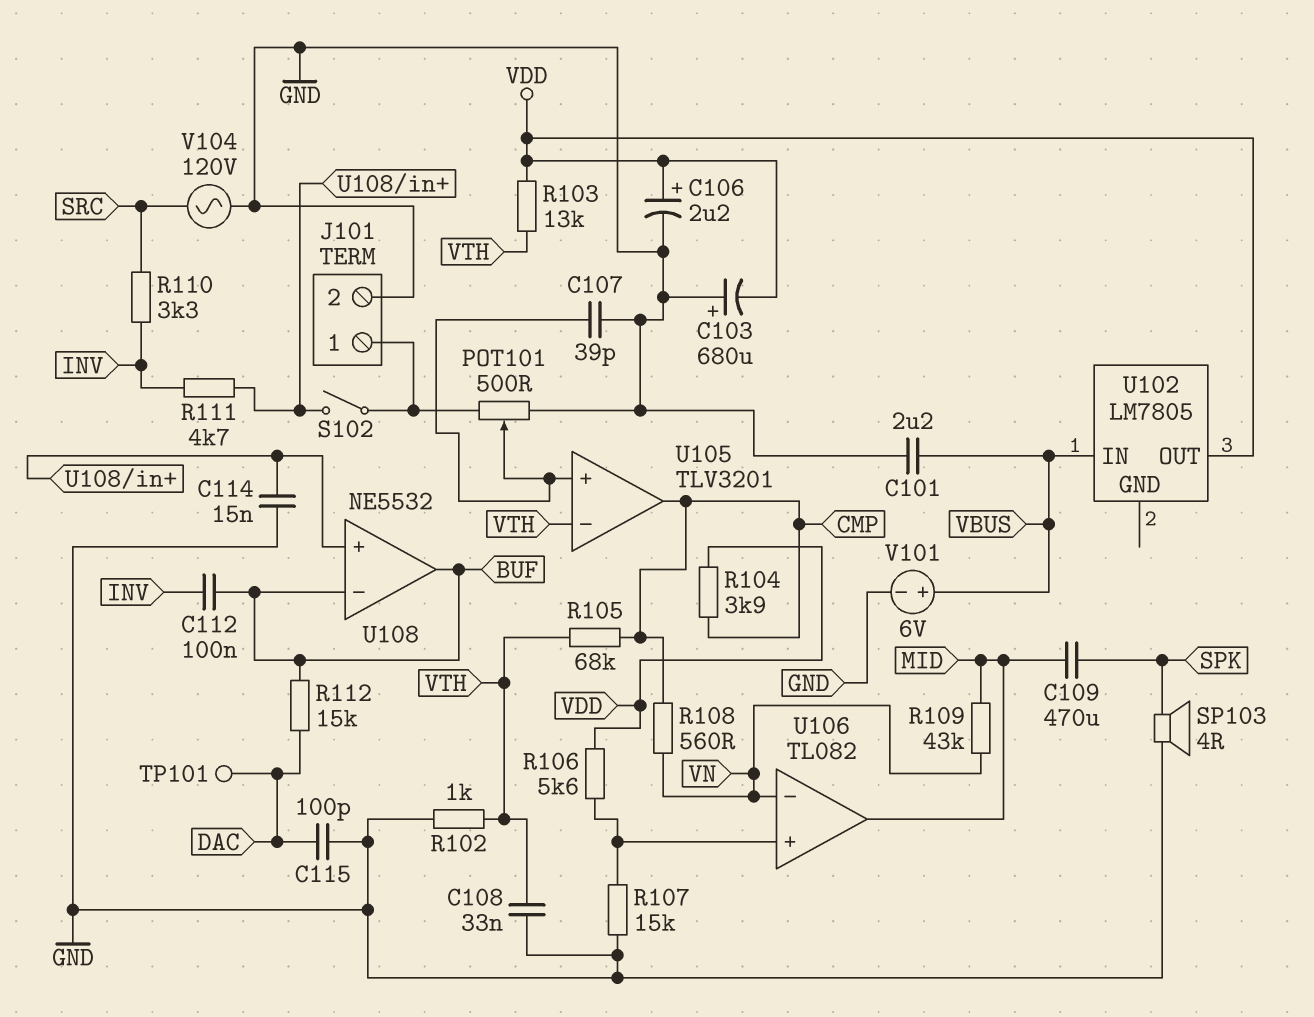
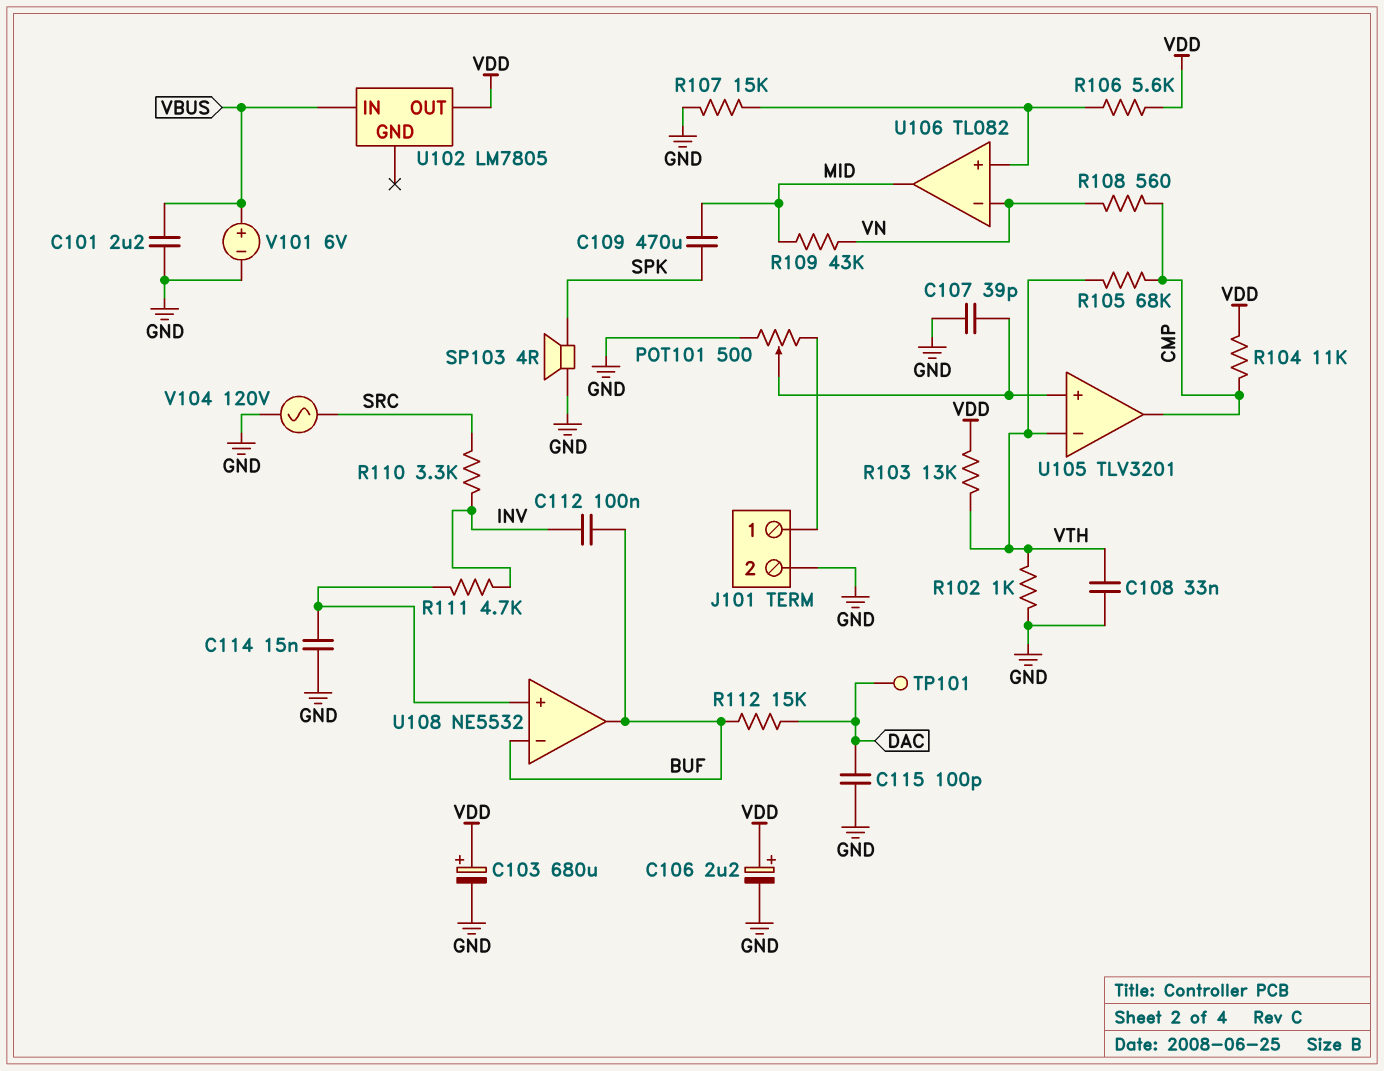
C103: 680uF (plus GND, minus VDD) -> 680uF (plus VDD, minus GND)
R104: 3.9k (CMP, VDD) -> 11k (CMP, VDD)
S102: switch (J101/1, U108/in+) -> none

